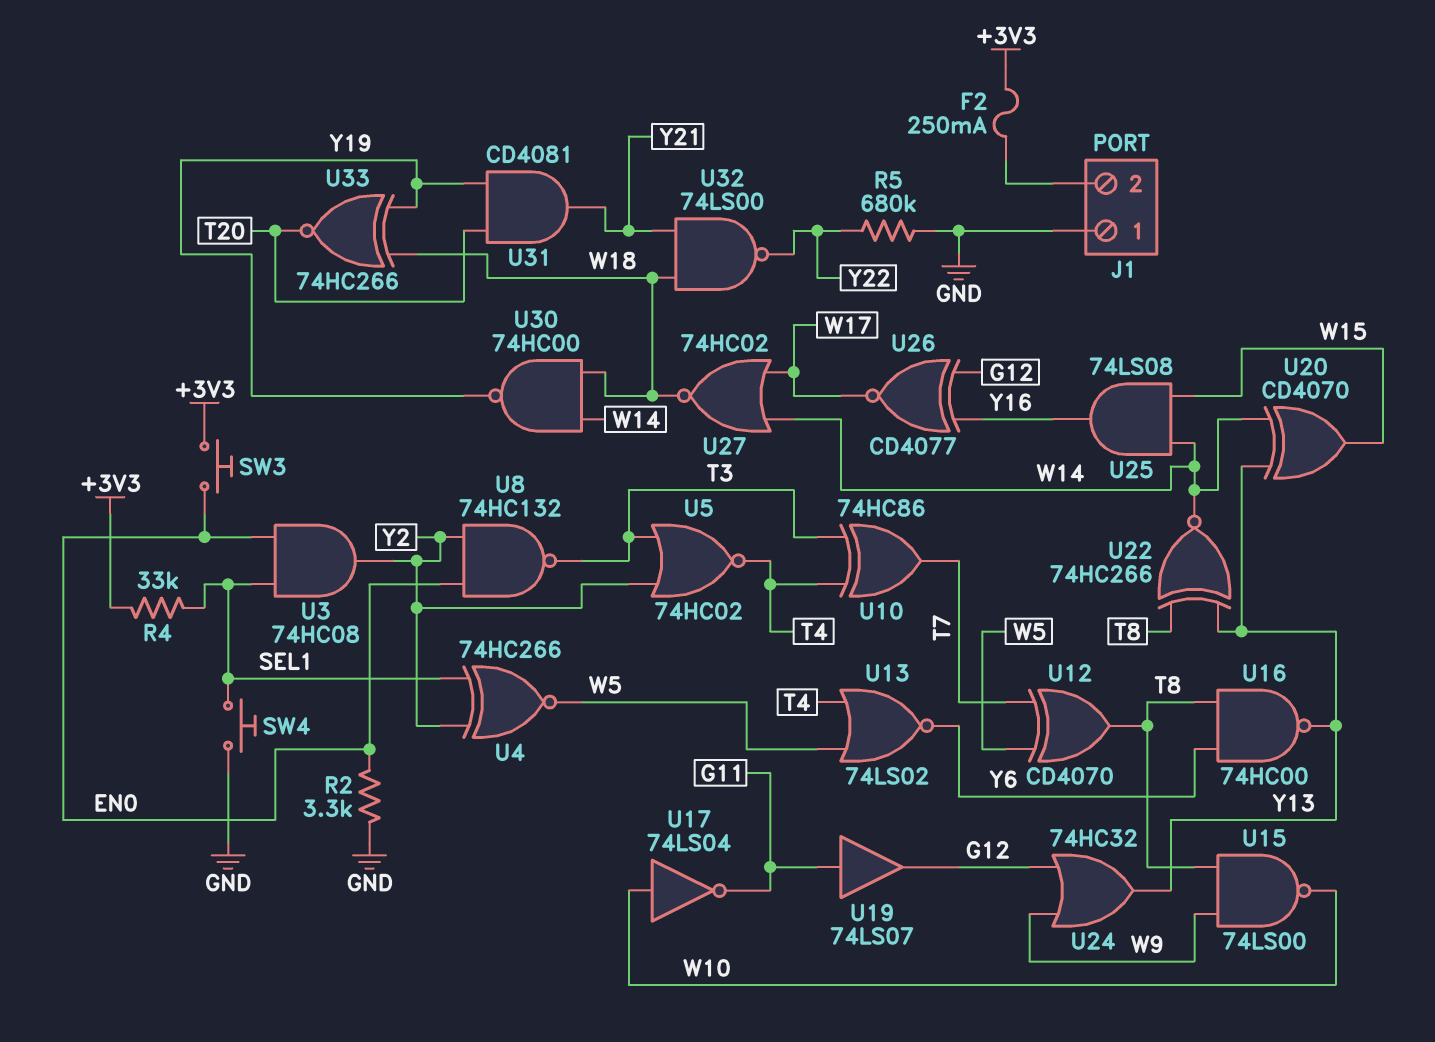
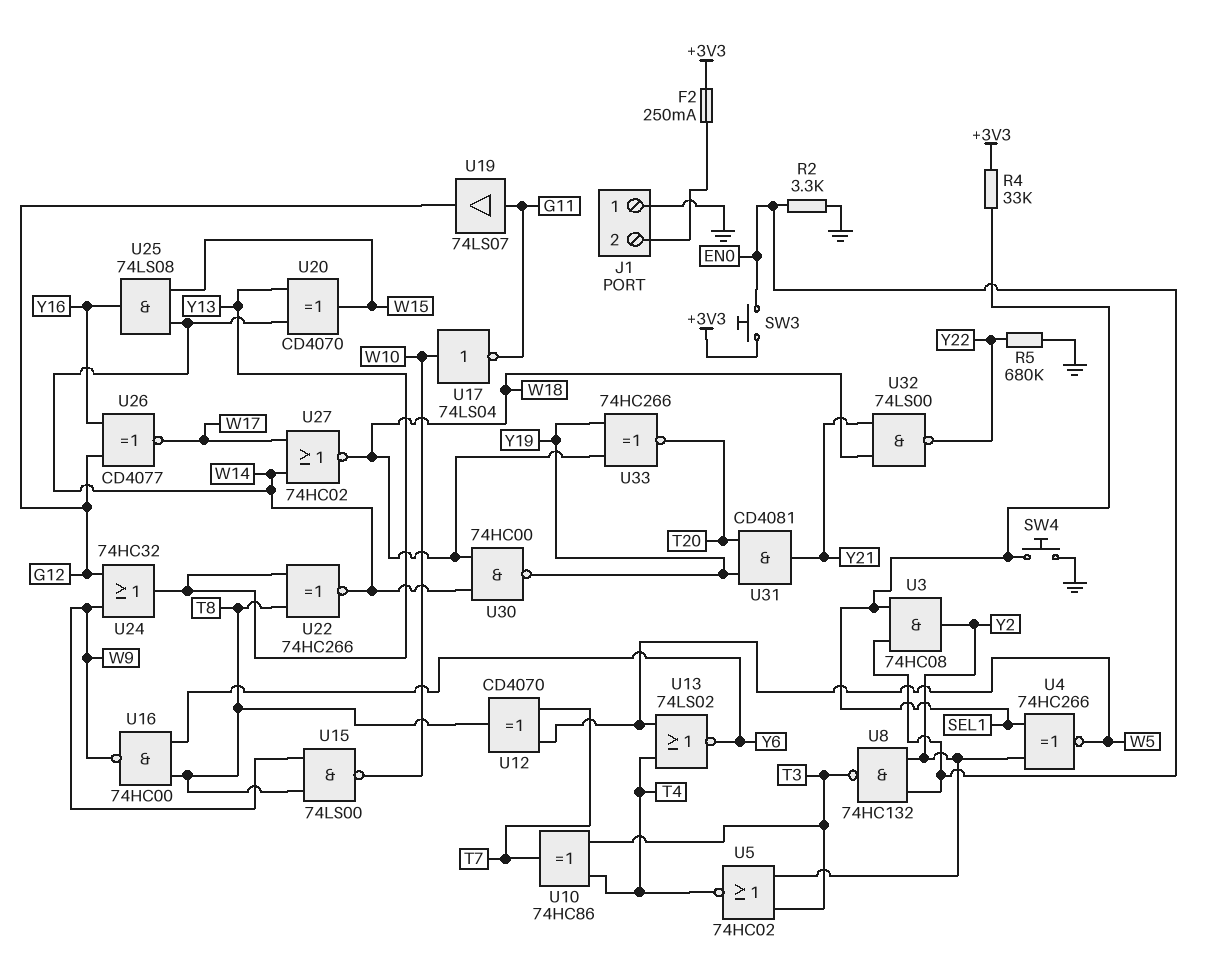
U16: NAND 74HC00 (in T8, in Y6, out Y13) -> NAND 74HC00 (in T8, in Y6, out W9)

